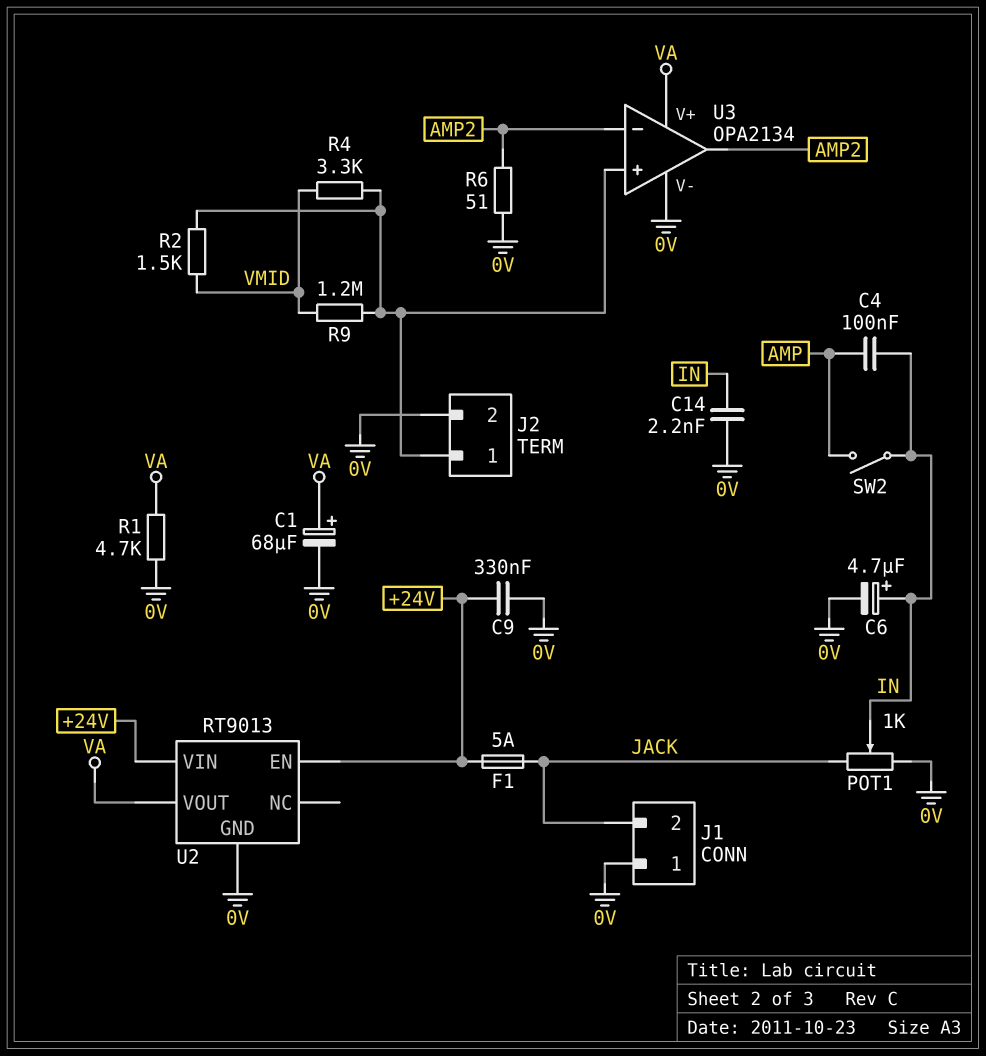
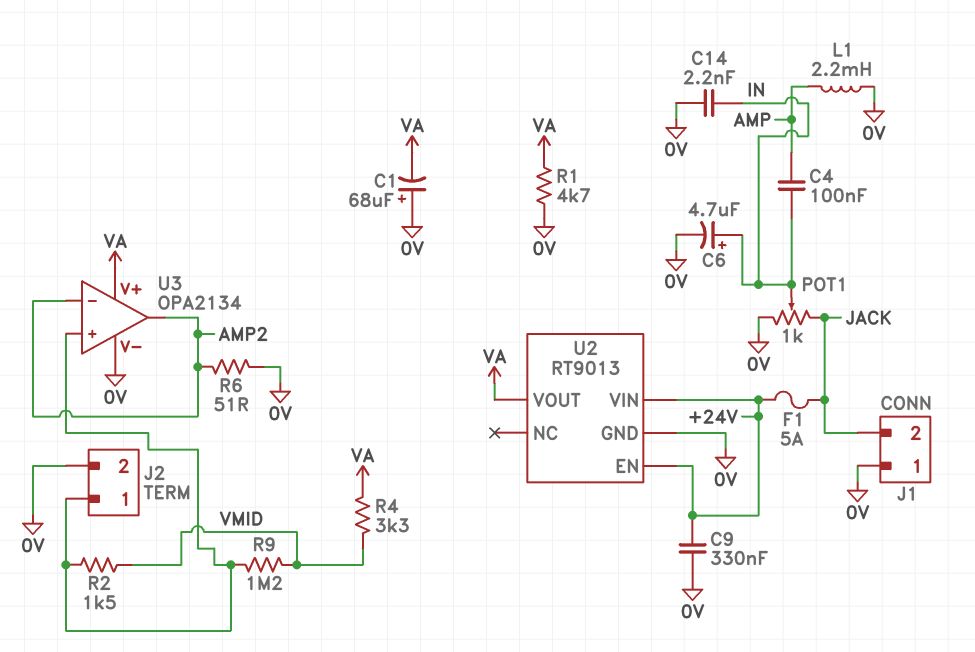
C1: 68uF (plus VA, minus 0V) -> 68uF (plus 0V, minus VA)
L1: none -> 2.2mH (0V, AMP)
R4: 3.3k (J2/1, VMID) -> 3.3k (VA, VMID)
SW2: switch (AMP, IN) -> none

